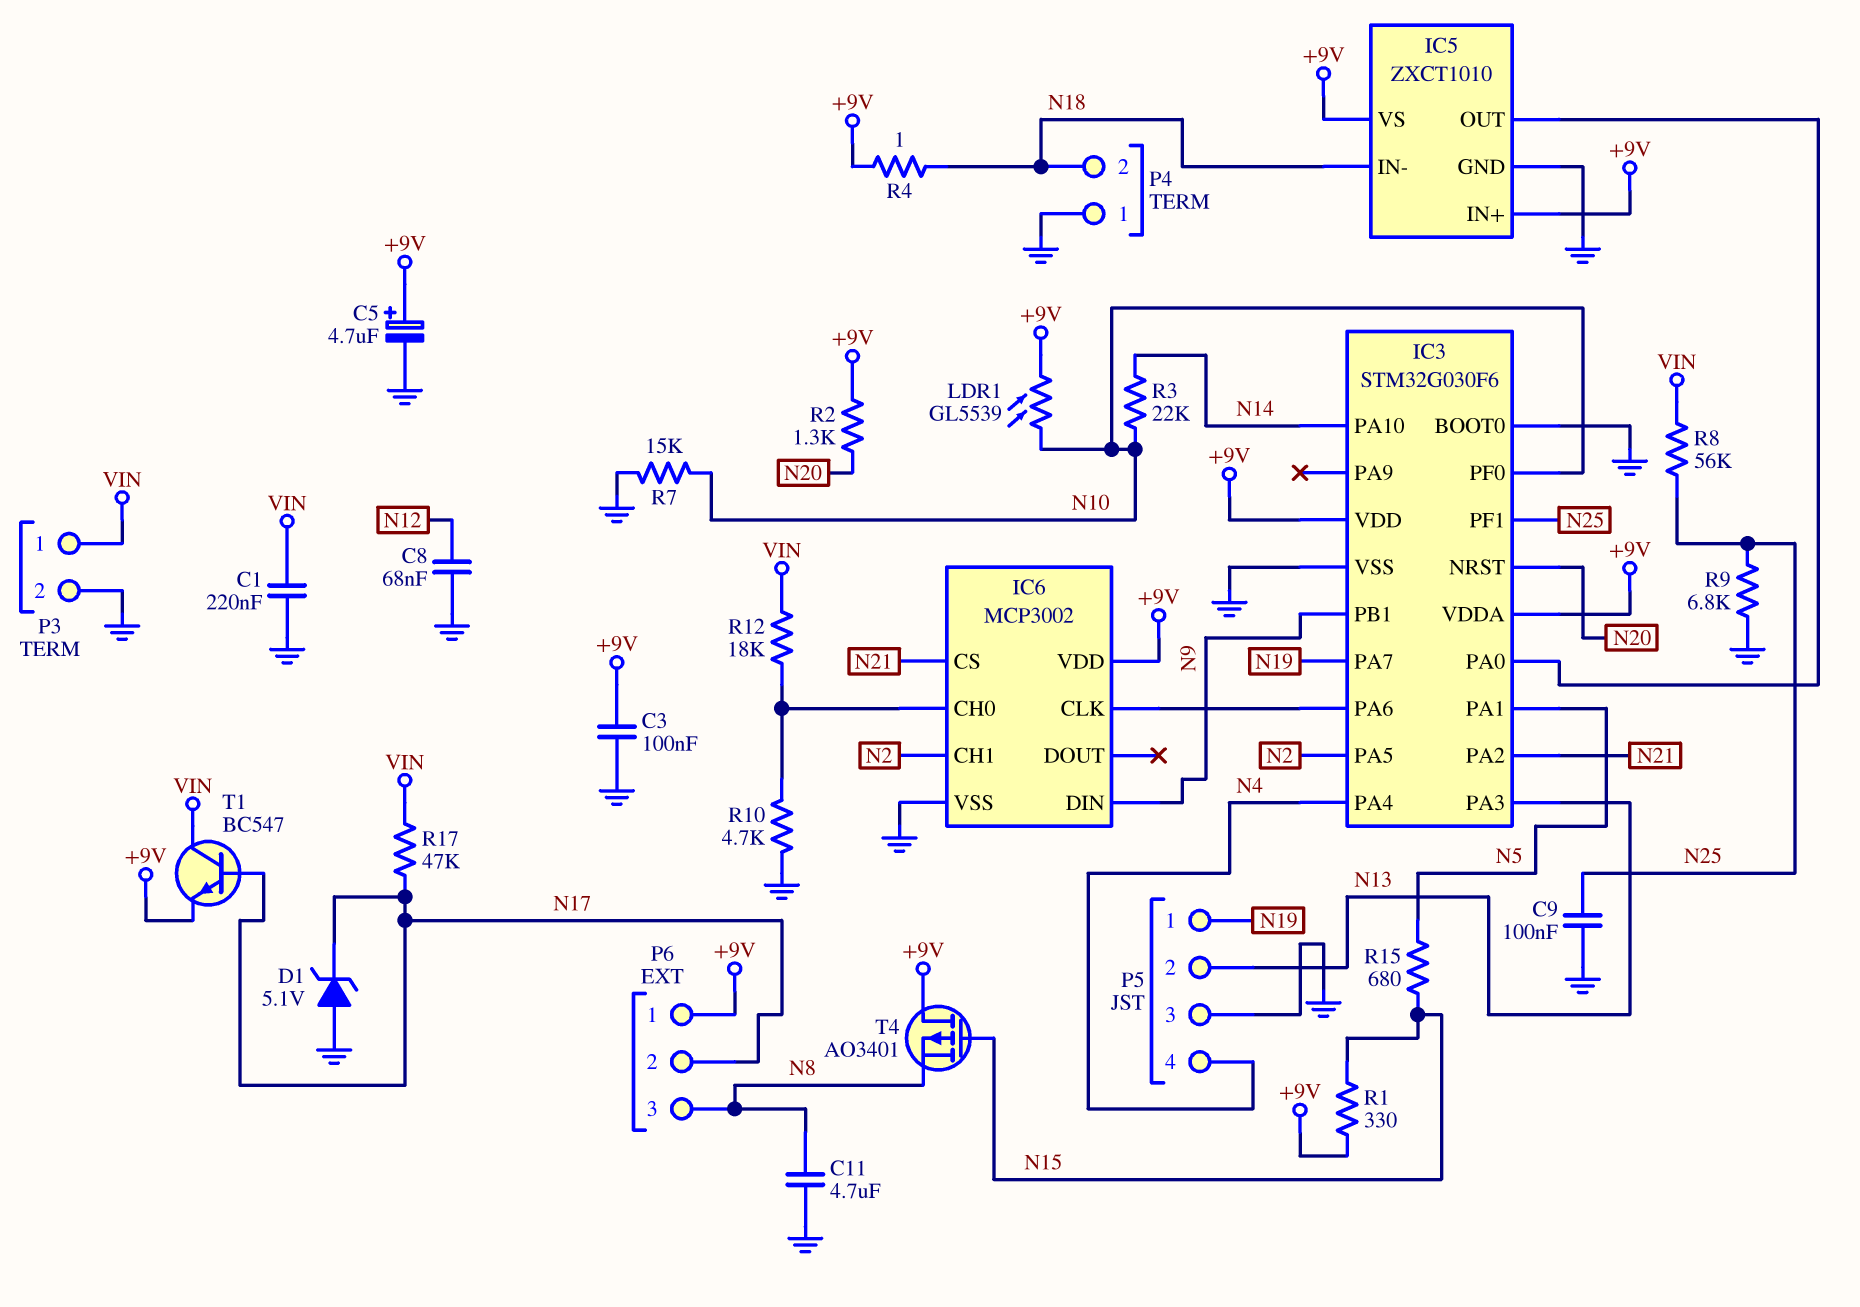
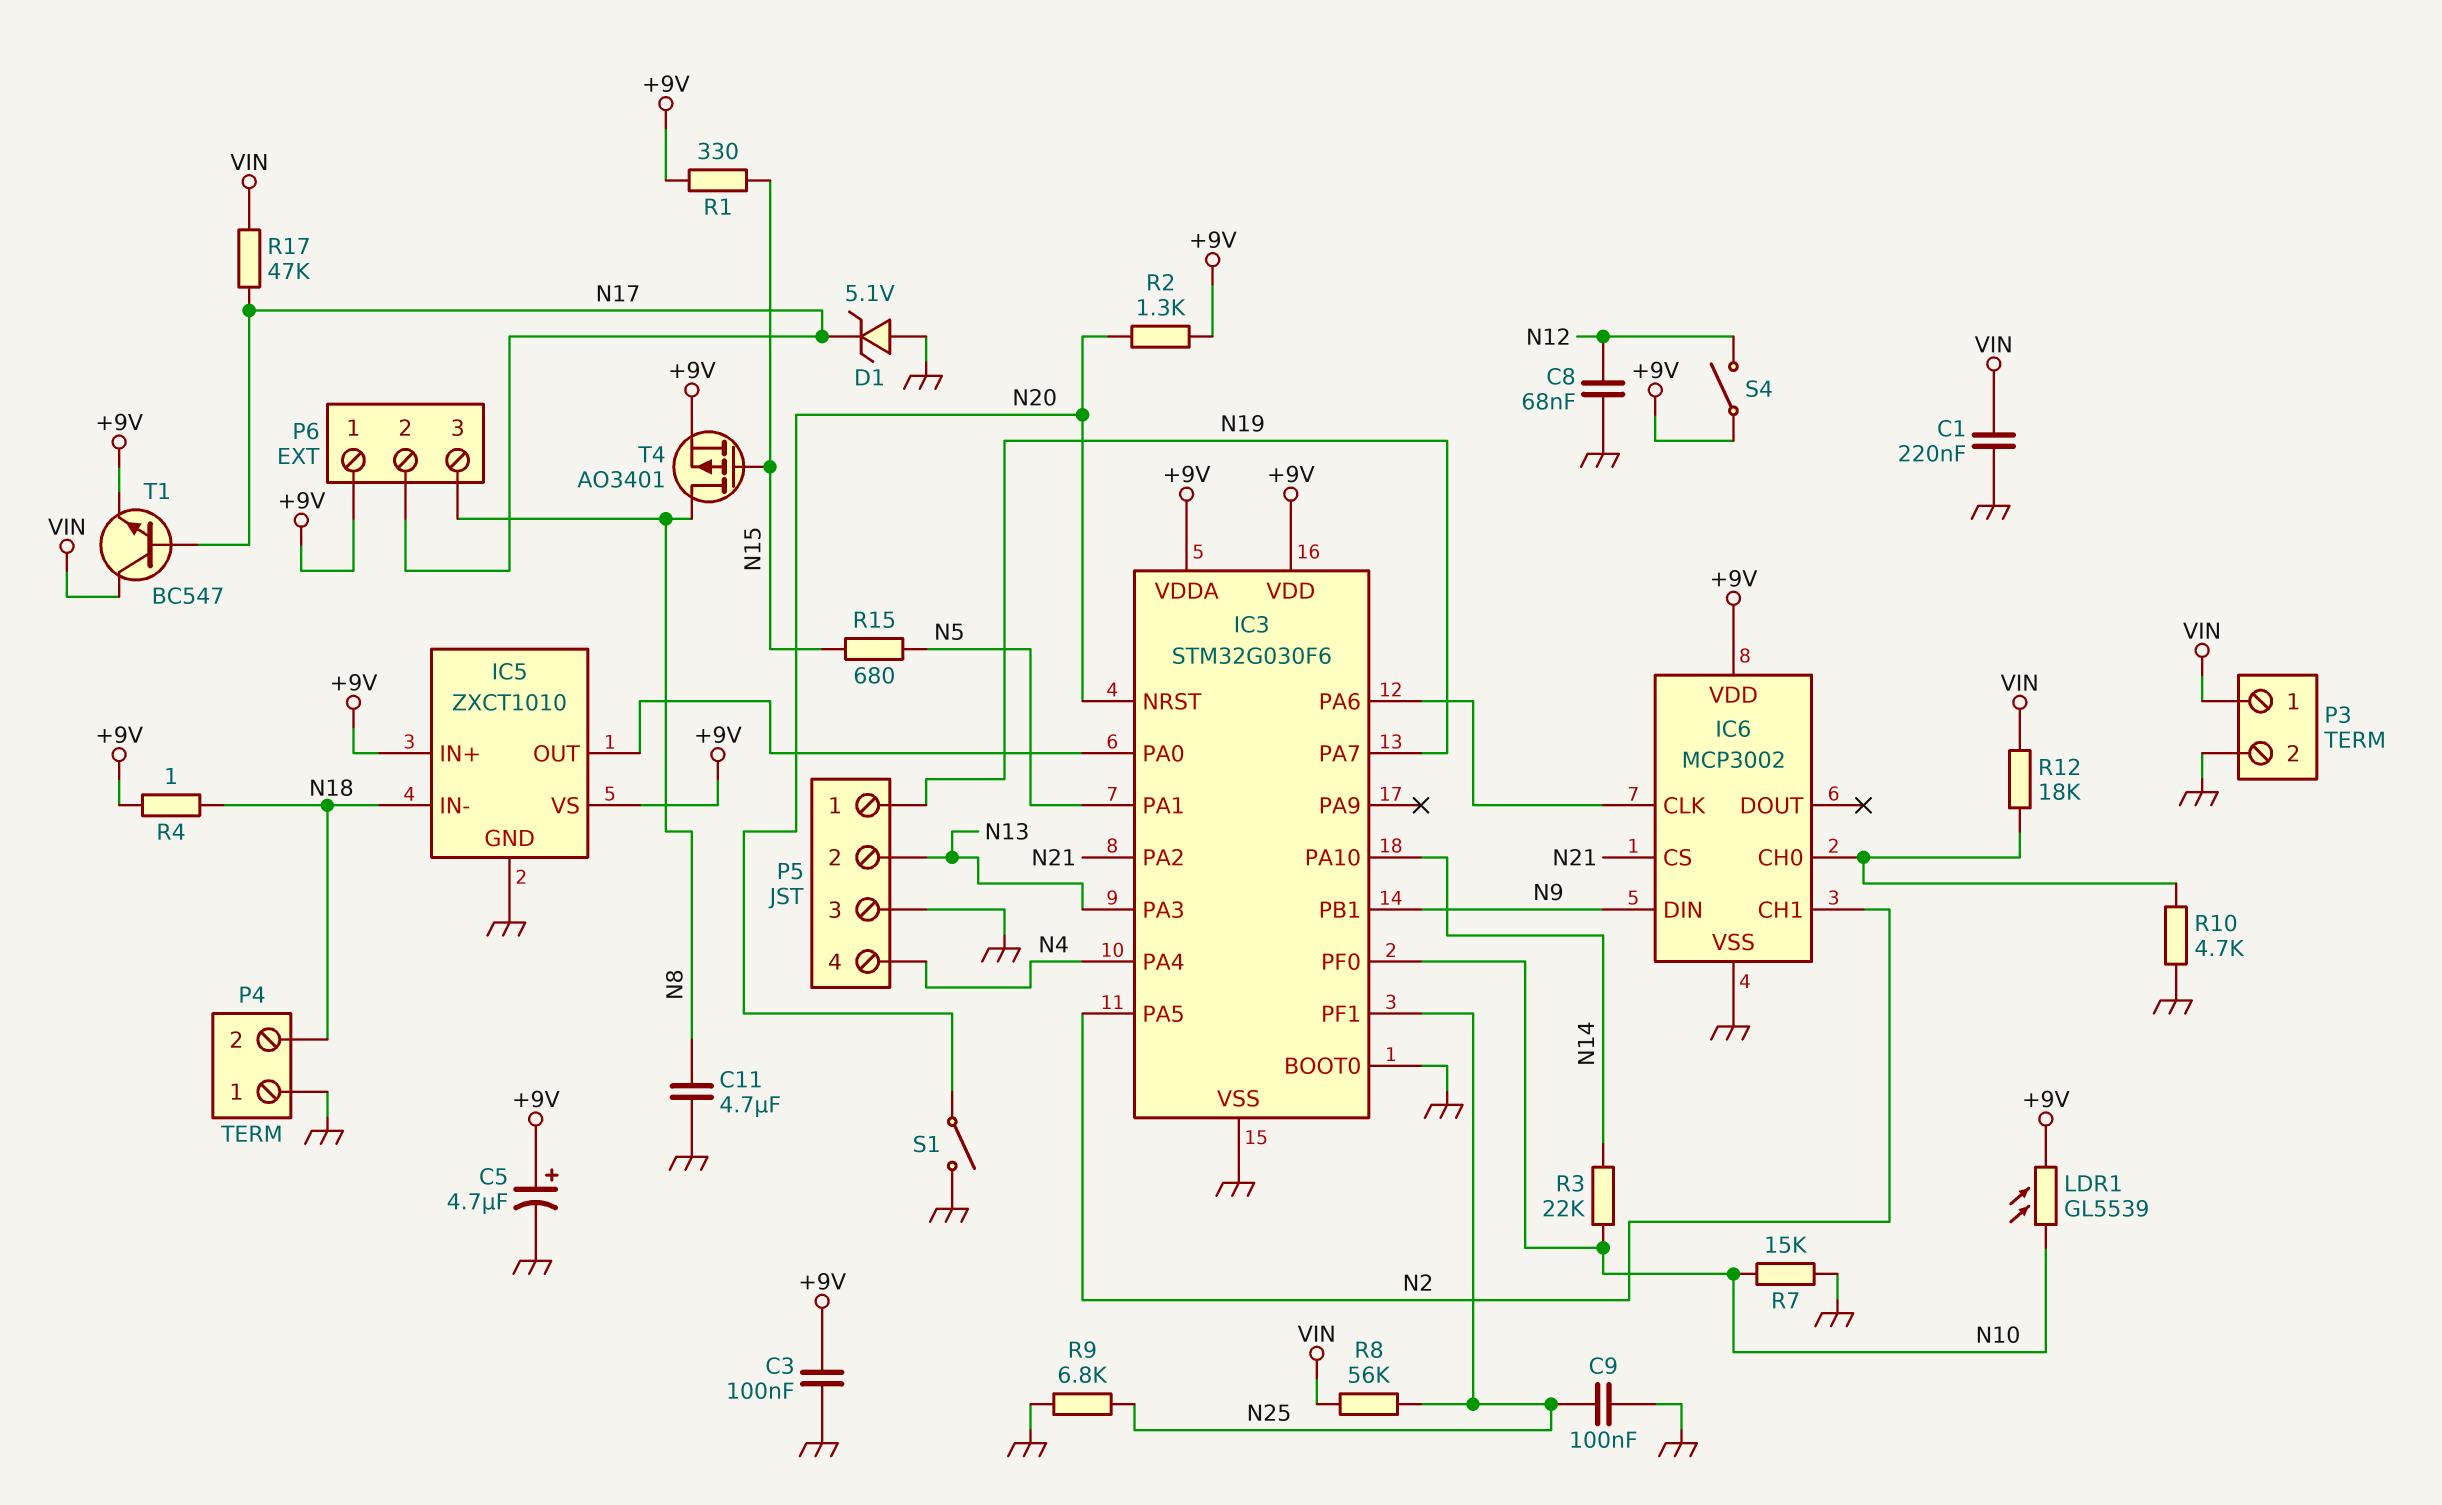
S1: none -> switch (GND, N20)
S4: none -> switch (+9V, N12)
T4: PMOS AO3401 (G N15, D +9V, S N8) -> PMOS AO3401 (G N15, D N8, S +9V)

